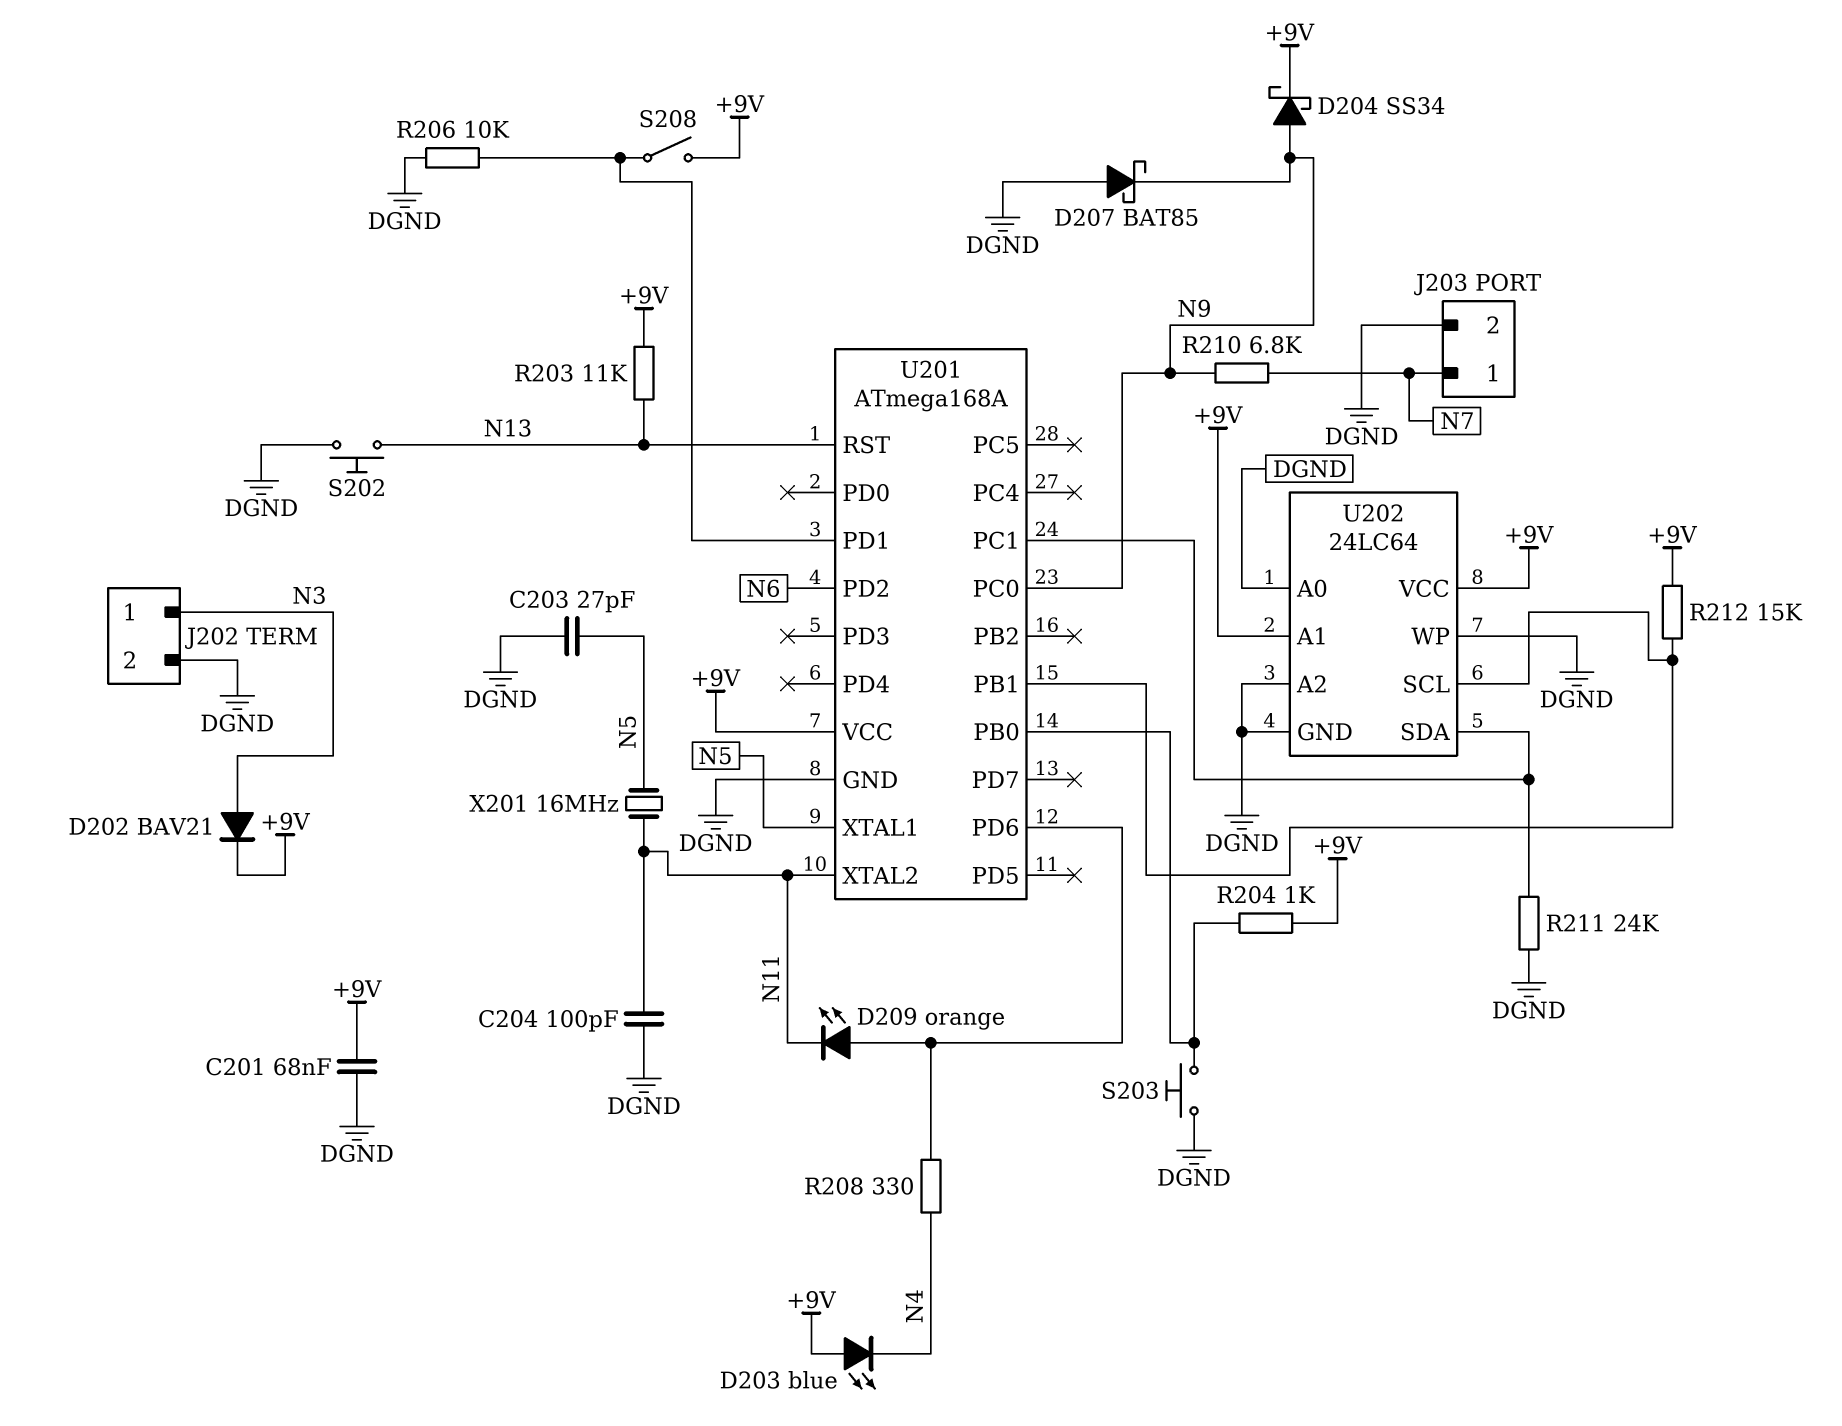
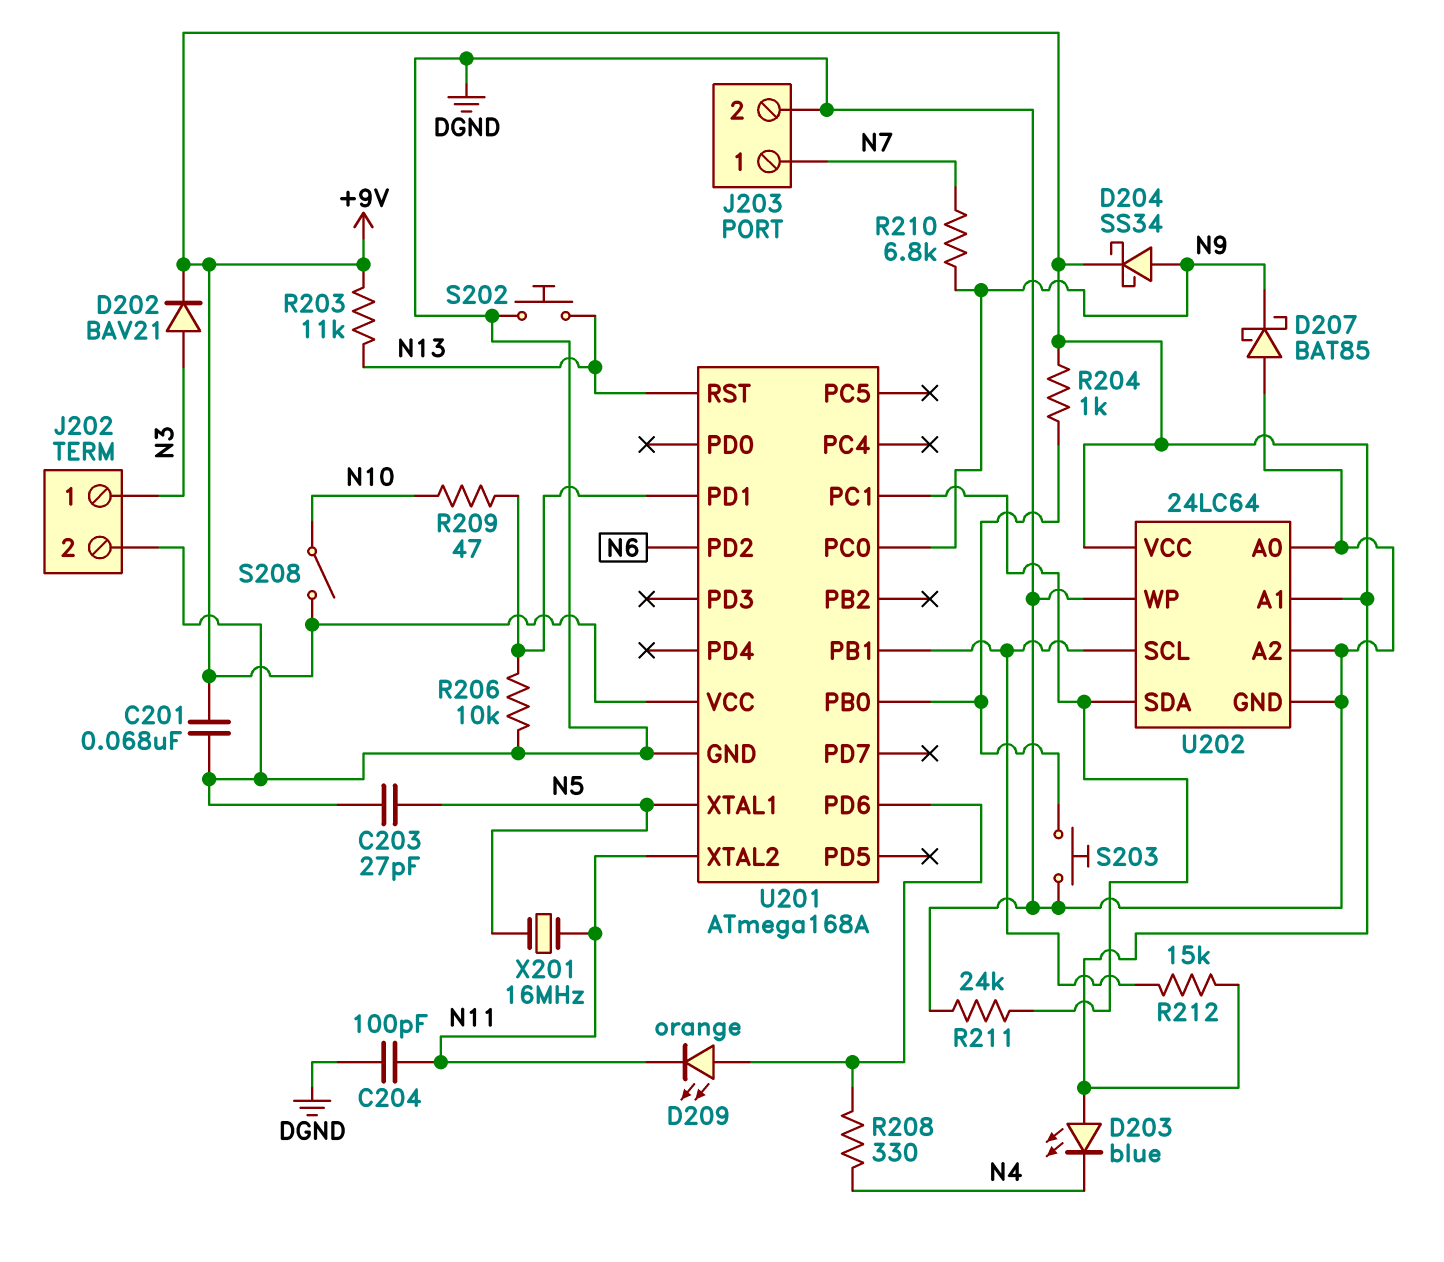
R209: none -> 47 (N10, U201/PD1)
S208: switch (+9V, U201/PD1) -> switch (+9V, N10)

